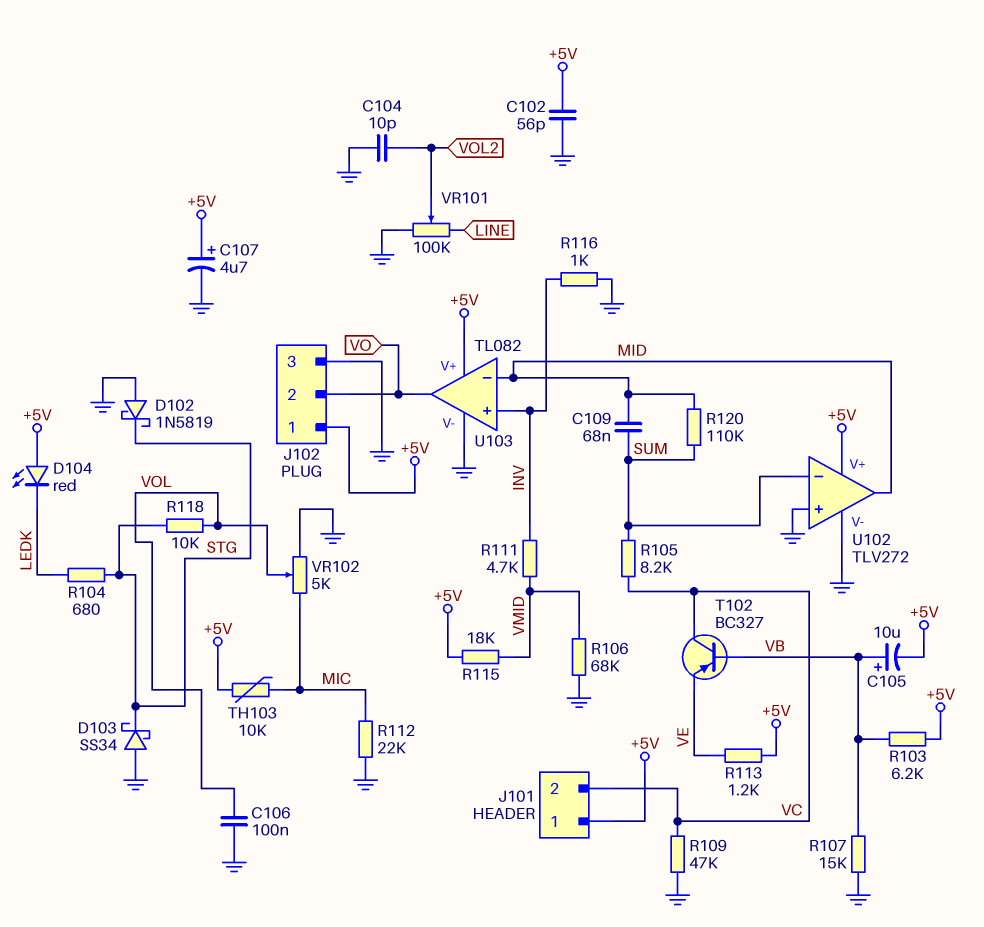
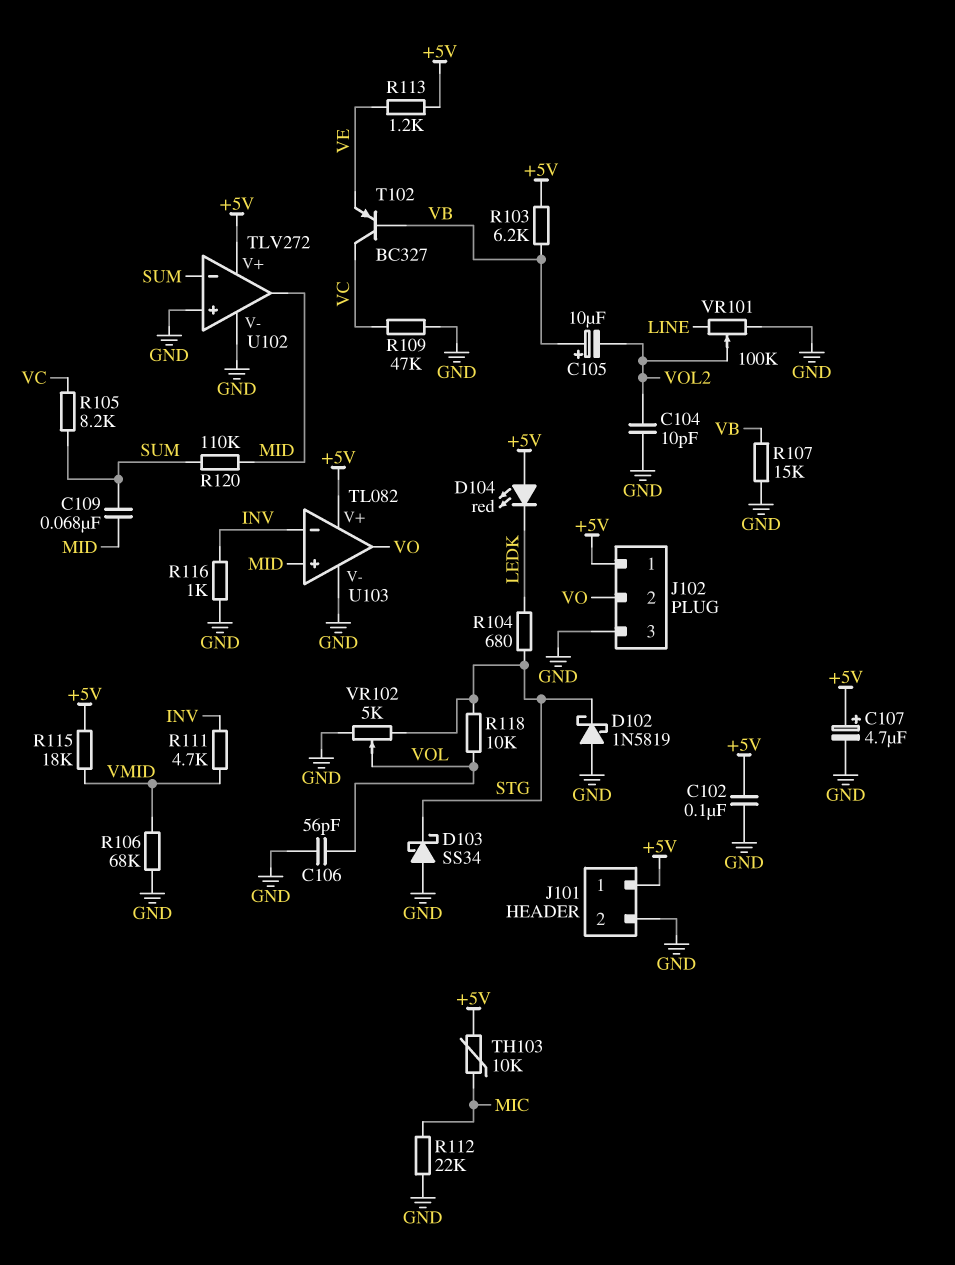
C102: 56pF (+5V, GND) -> 100nF (+5V, GND)
C105: 10uF (plus VB, minus +5V) -> 10uF (plus VB, minus VOL2)
C106: 100nF (GND, VOL) -> 56pF (GND, VOL)
J101 pin 2: VC -> GND
U103 pin in+: INV -> MID
U103 pin in-: MID -> INV
VR102: 5k (GND, MIC, wiper VOL) -> 5k (GND, STG, wiper VOL)

